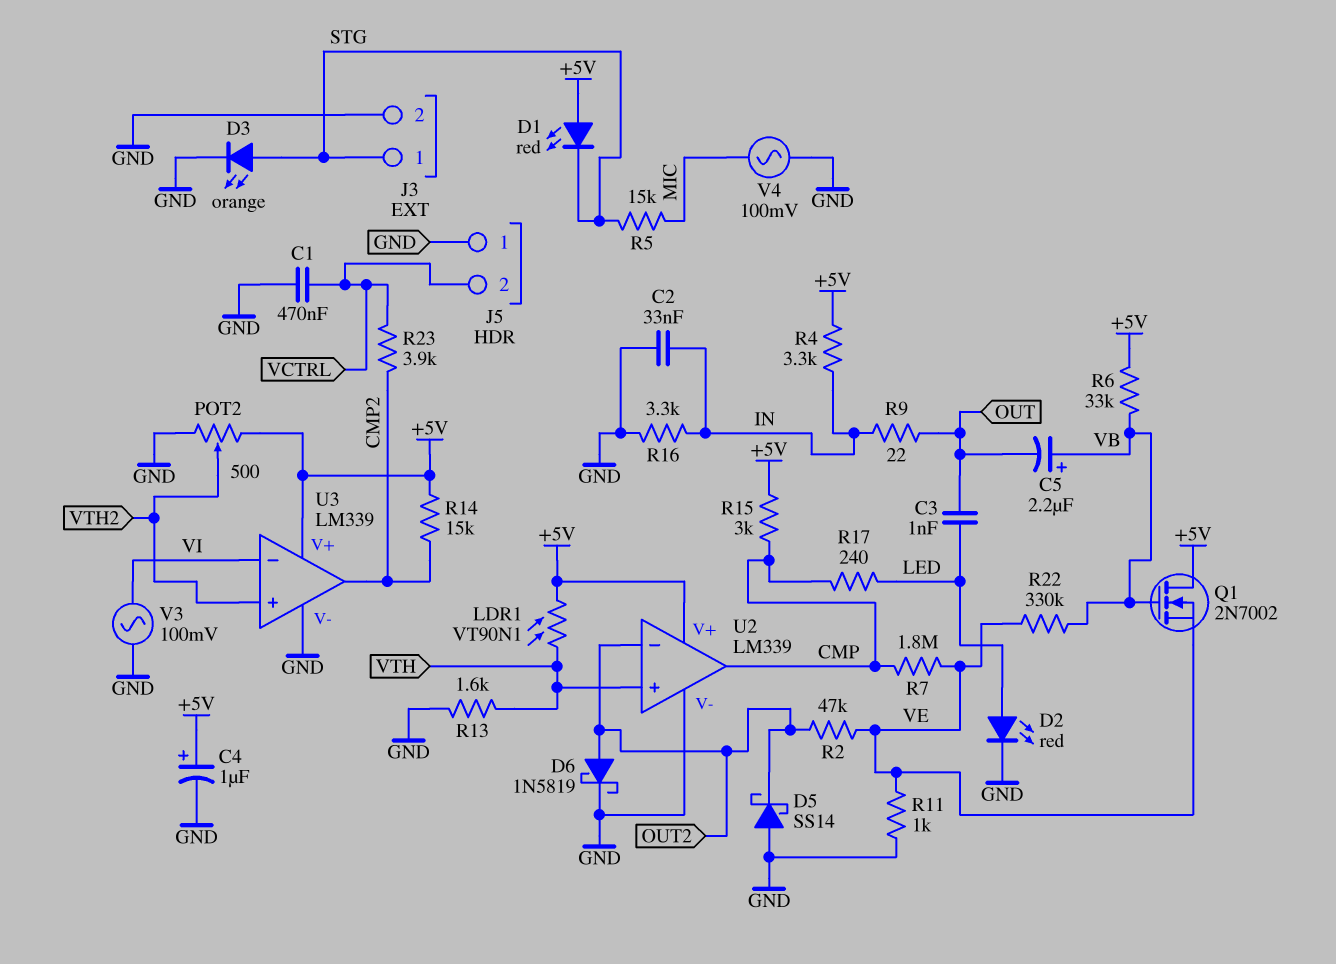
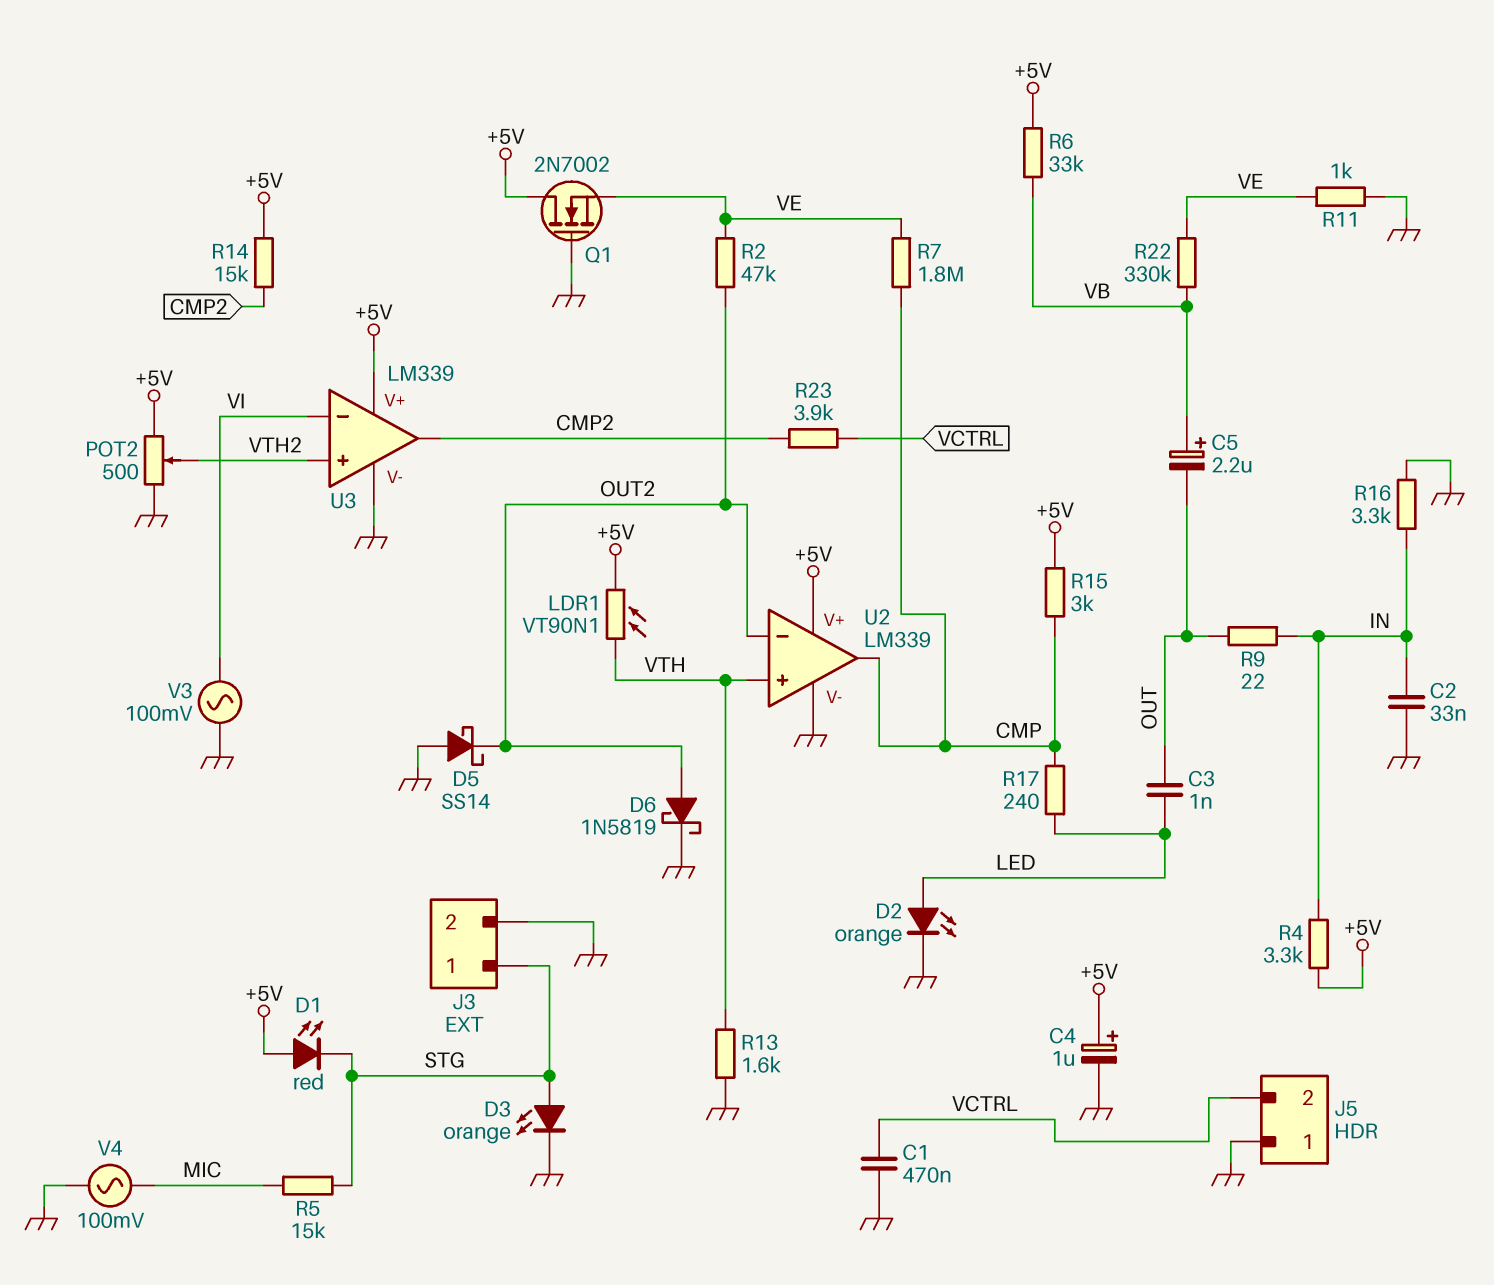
D2: LED red (A LED, K GND) -> LED orange (A LED, K GND)
Q1: NMOS 2N7002 (G VB, D +5V, S VE) -> NMOS 2N7002 (G GND, D +5V, S VE)

